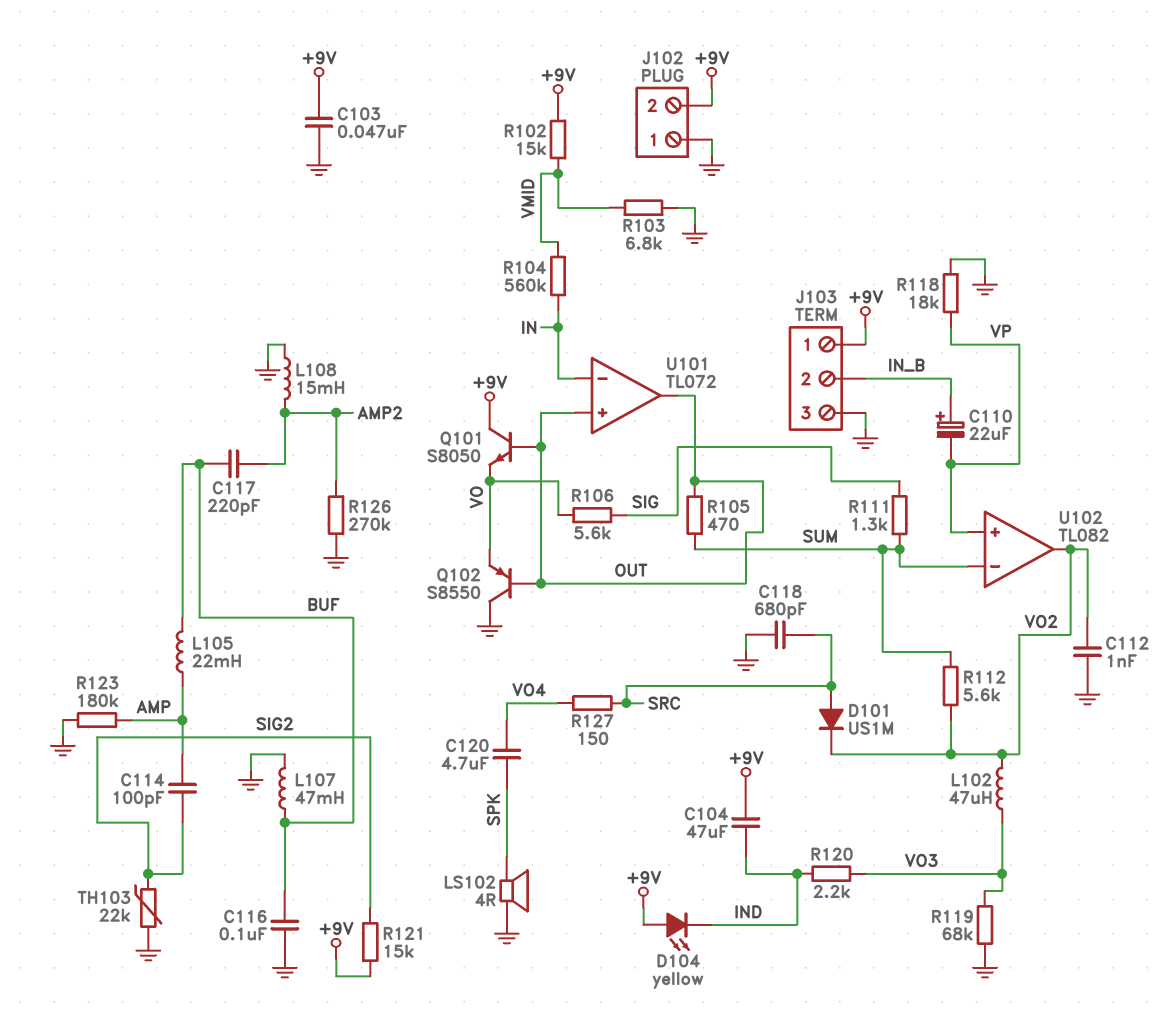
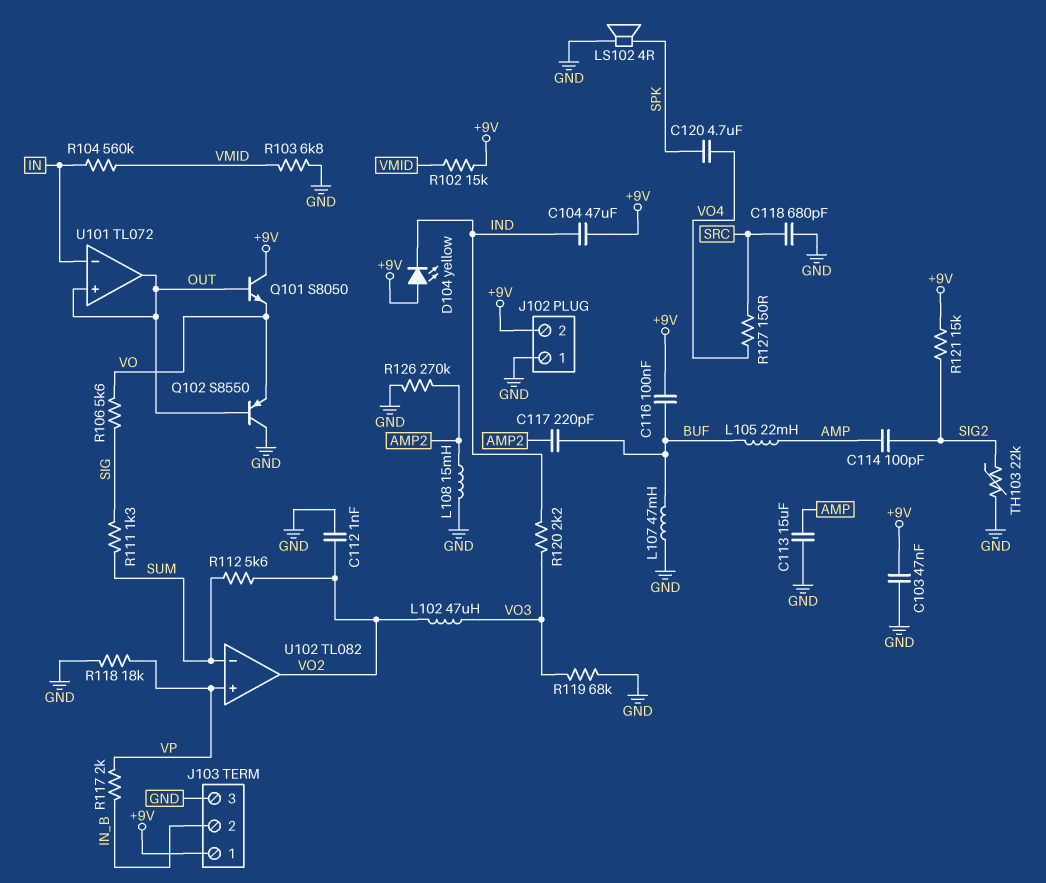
C110: 22uF (plus IN_B, minus VP) -> none
C113: none -> 15uF (AMP, GND)
C116: 100nF (BUF, GND) -> 100nF (+9V, BUF)
D101: diode US1M (A SRC, K VO2) -> none
R105: 470 (OUT, SUM) -> none
R117: none -> 2k (IN_B, VP)
R123: 180k (AMP, GND) -> none

